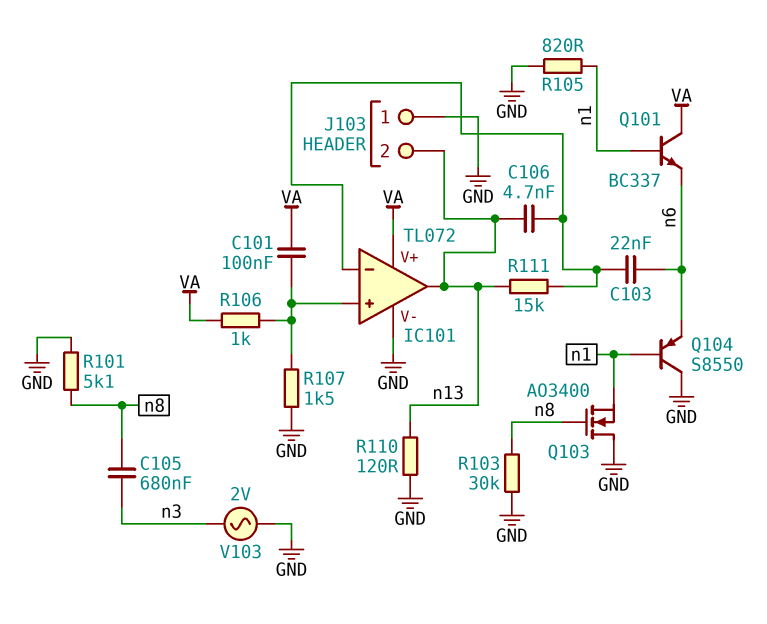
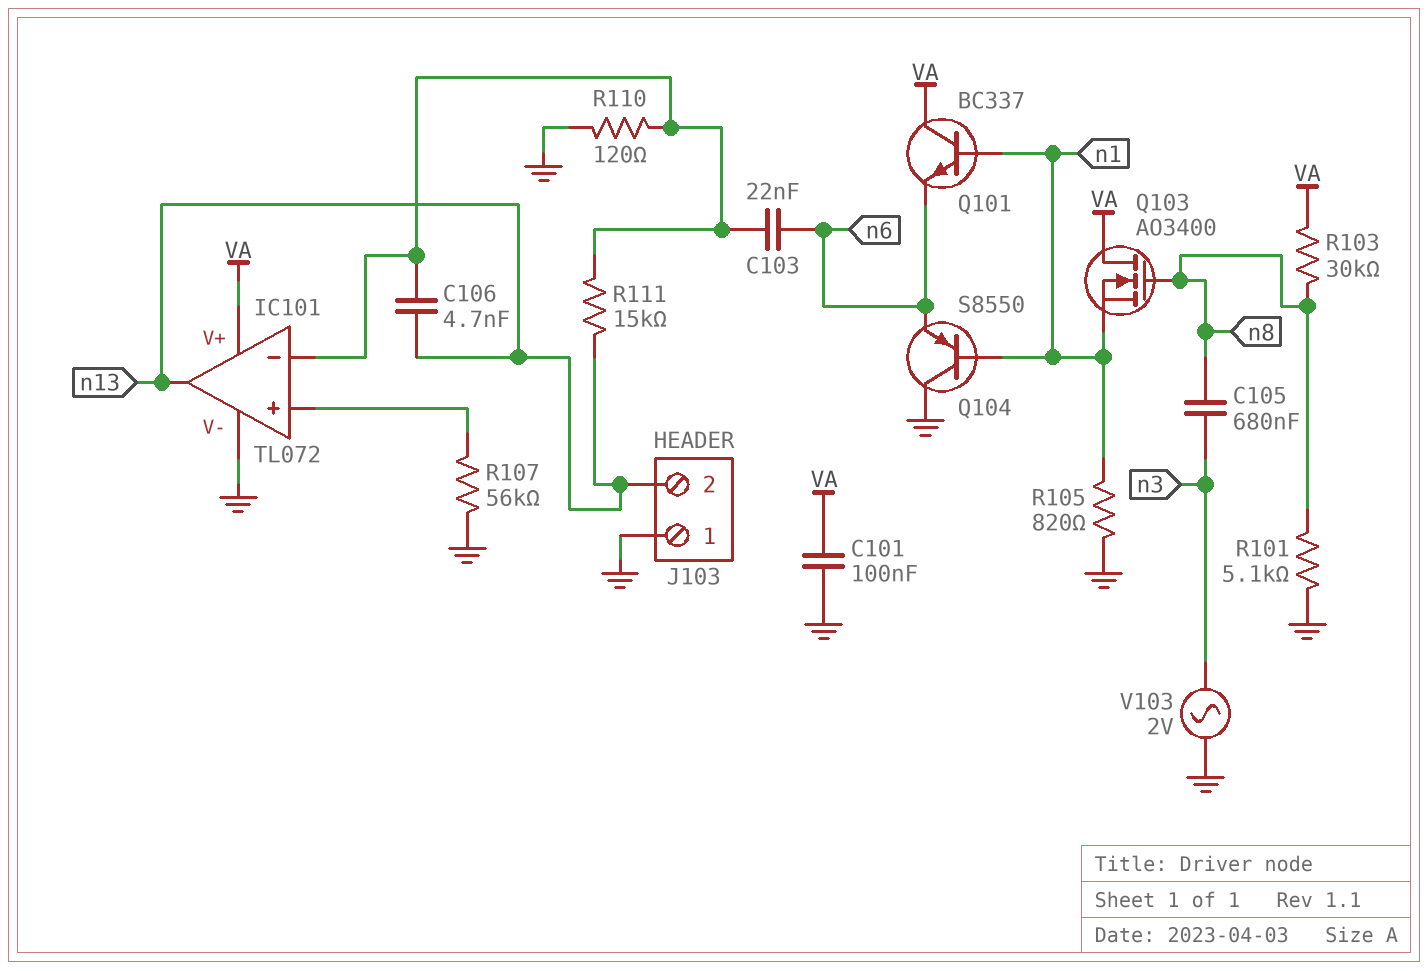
C101: 100nF (IC101/in+, VA) -> 100nF (GND, VA)
Q103: NMOS AO3400 (G n8, D GND, S n1) -> NMOS AO3400 (G n8, D VA, S n1)
R103: 30k (GND, n8) -> 30k (VA, n8)
R106: 1k (IC101/in+, VA) -> none
R107: 1.5k (GND, IC101/in+) -> 56k (GND, IC101/in+)
R110: 120 (GND, n13) -> 120 (GND, IC101/in-)

